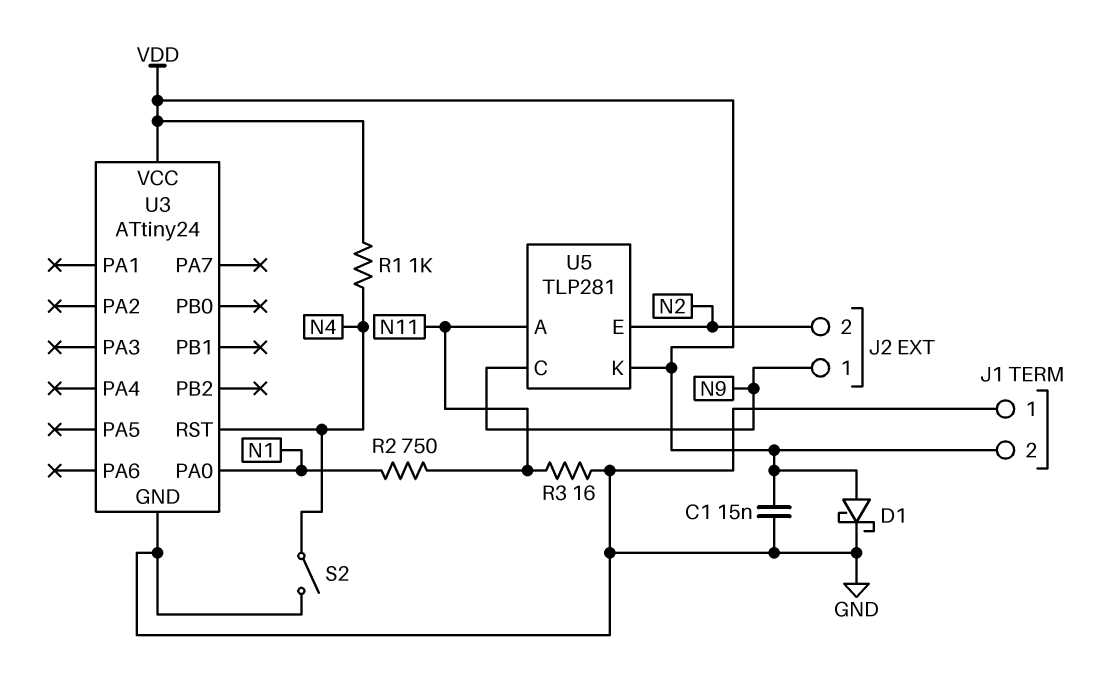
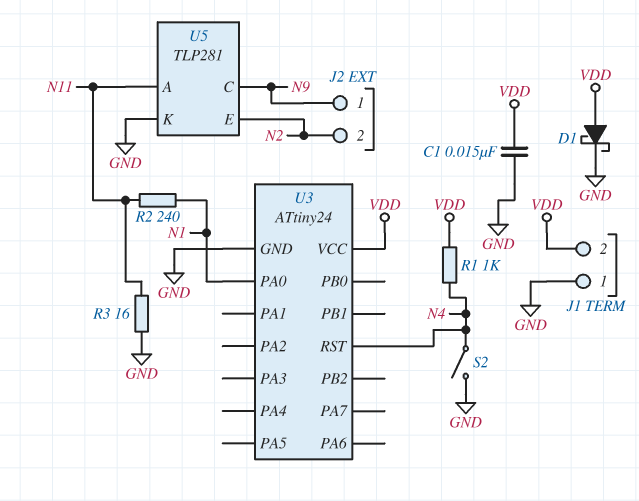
R2: 750 (N1, N11) -> 240 (N1, N11)
U5 pin K: VDD -> GND

